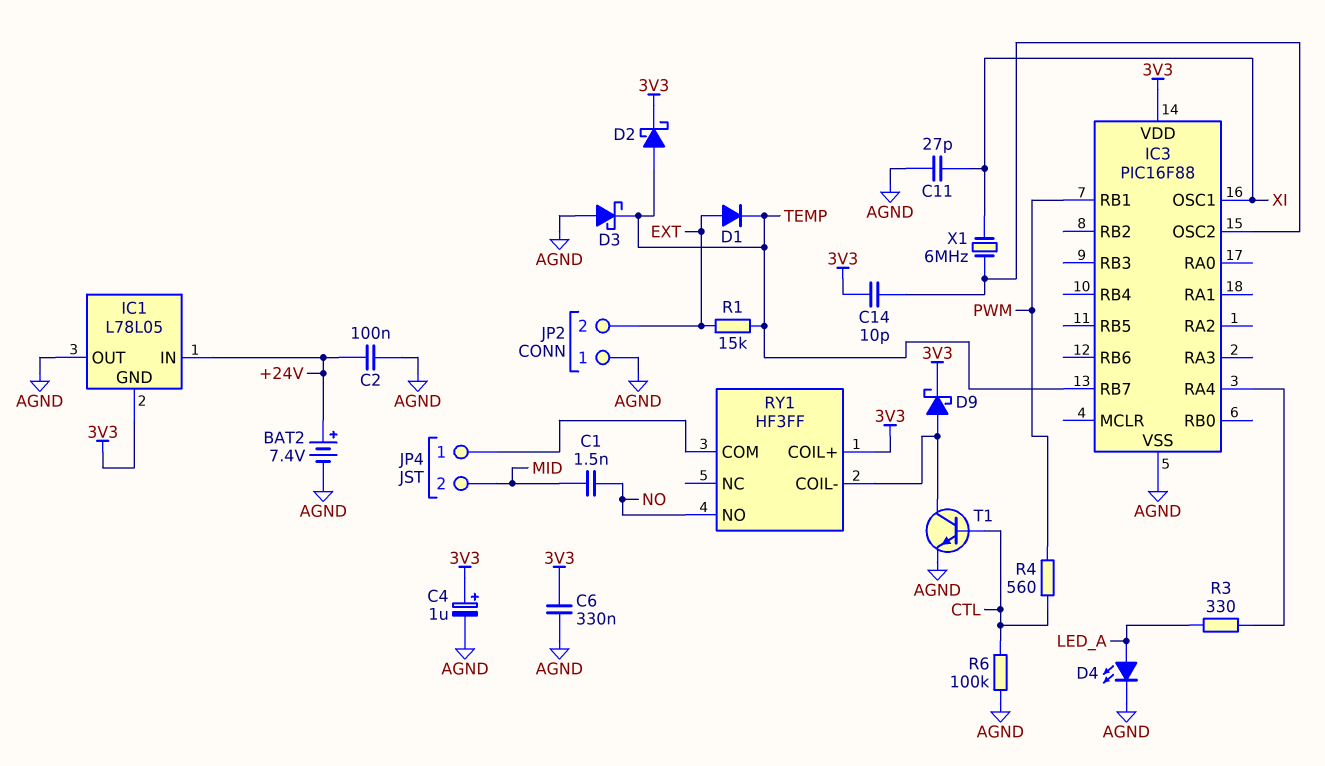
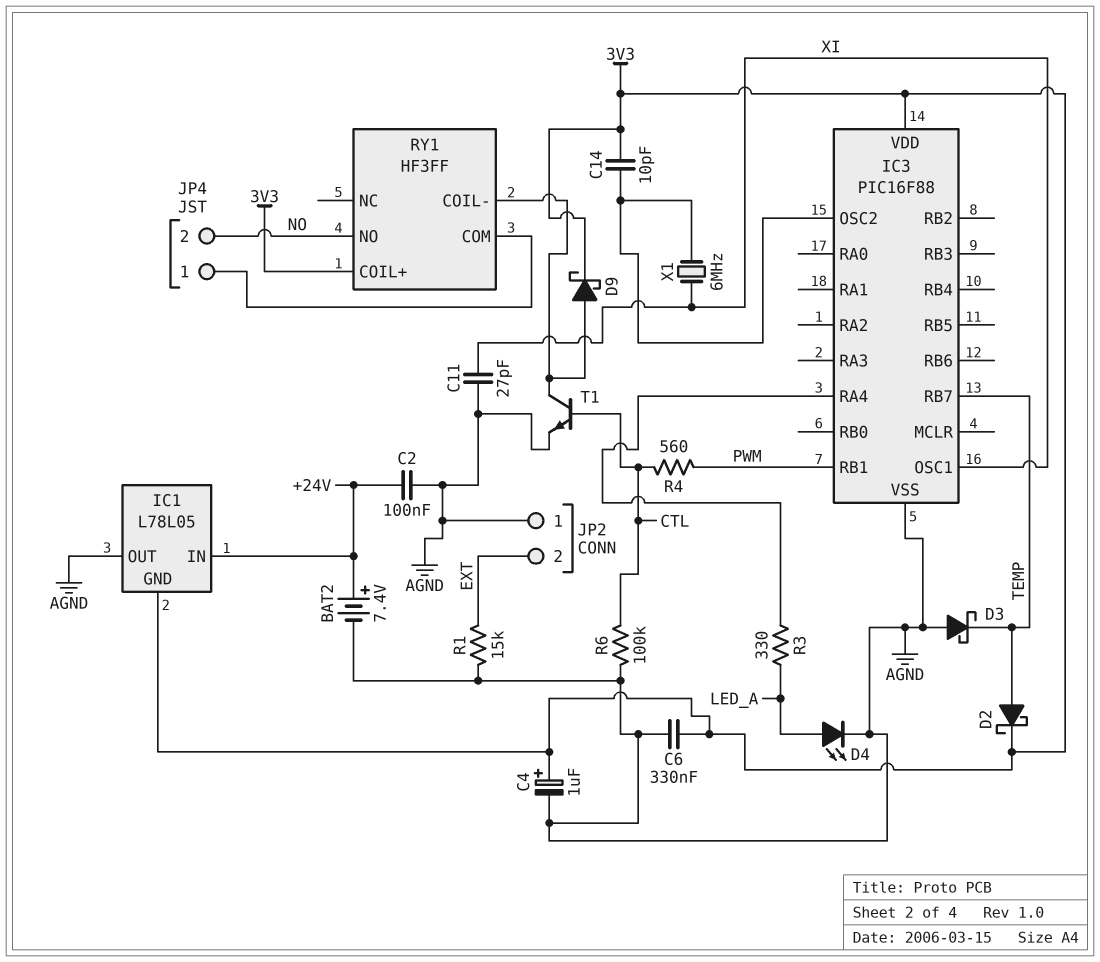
C1: 1.5nF (MID, NO) -> none
D1: diode (A EXT, K TEMP) -> none
JP4 pin 2: MID -> NO
R1: 15k (EXT, TEMP) -> 15k (AGND, EXT)

